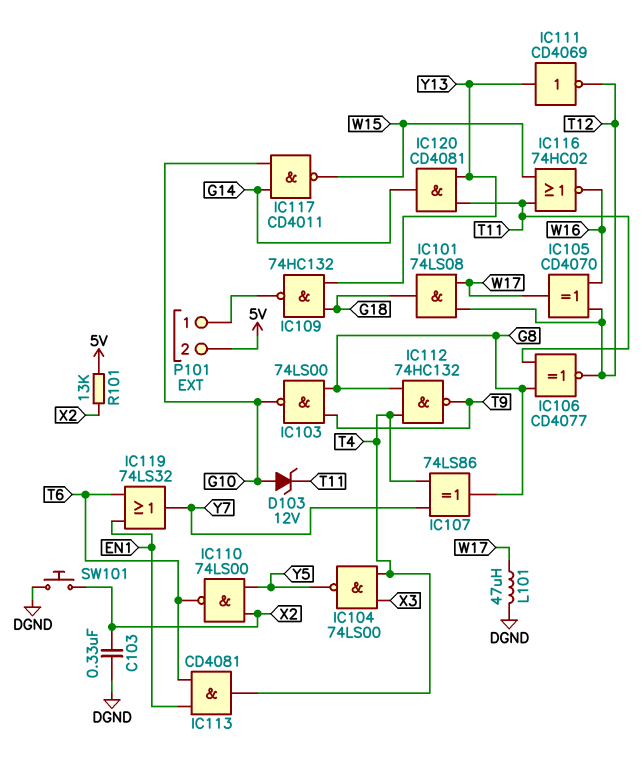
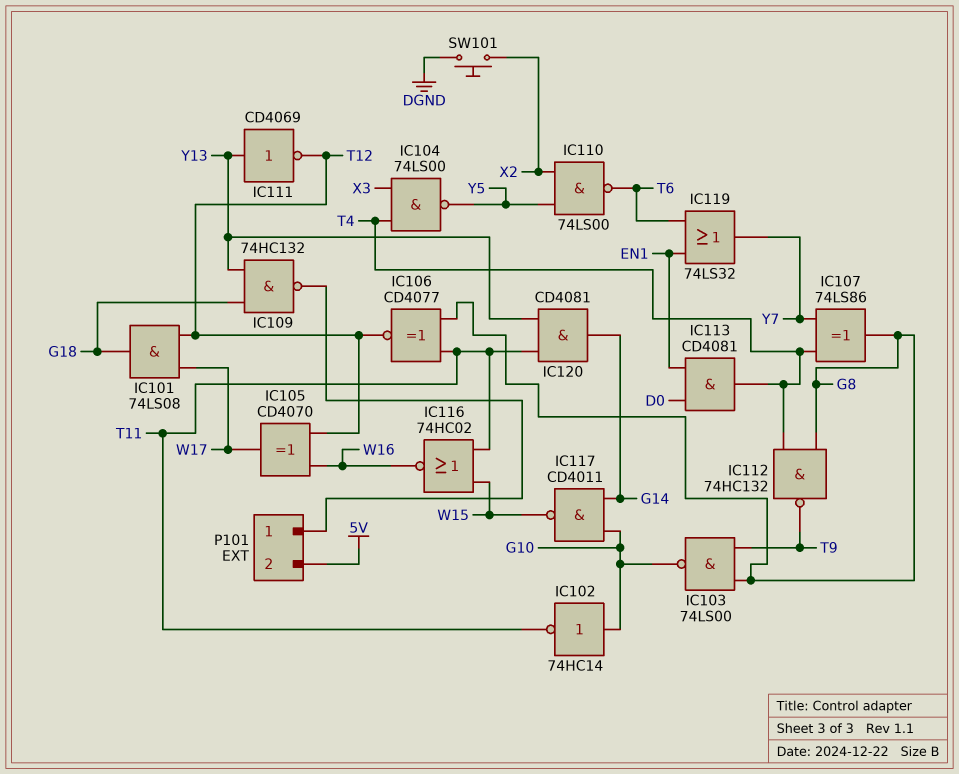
C103: 330nF (DGND, X2) -> none
D103: zener 12V (A G10, K T11) -> none
IC102: none -> NOT 74HC14 (in G10, out T11)
IC113: AND CD4081 (in EN1, in T6, out T4) -> AND CD4081 (in D0, in EN1, out T4)
L101: 47uH (DGND, W17) -> none
R101: 13k (5V, X2) -> none

